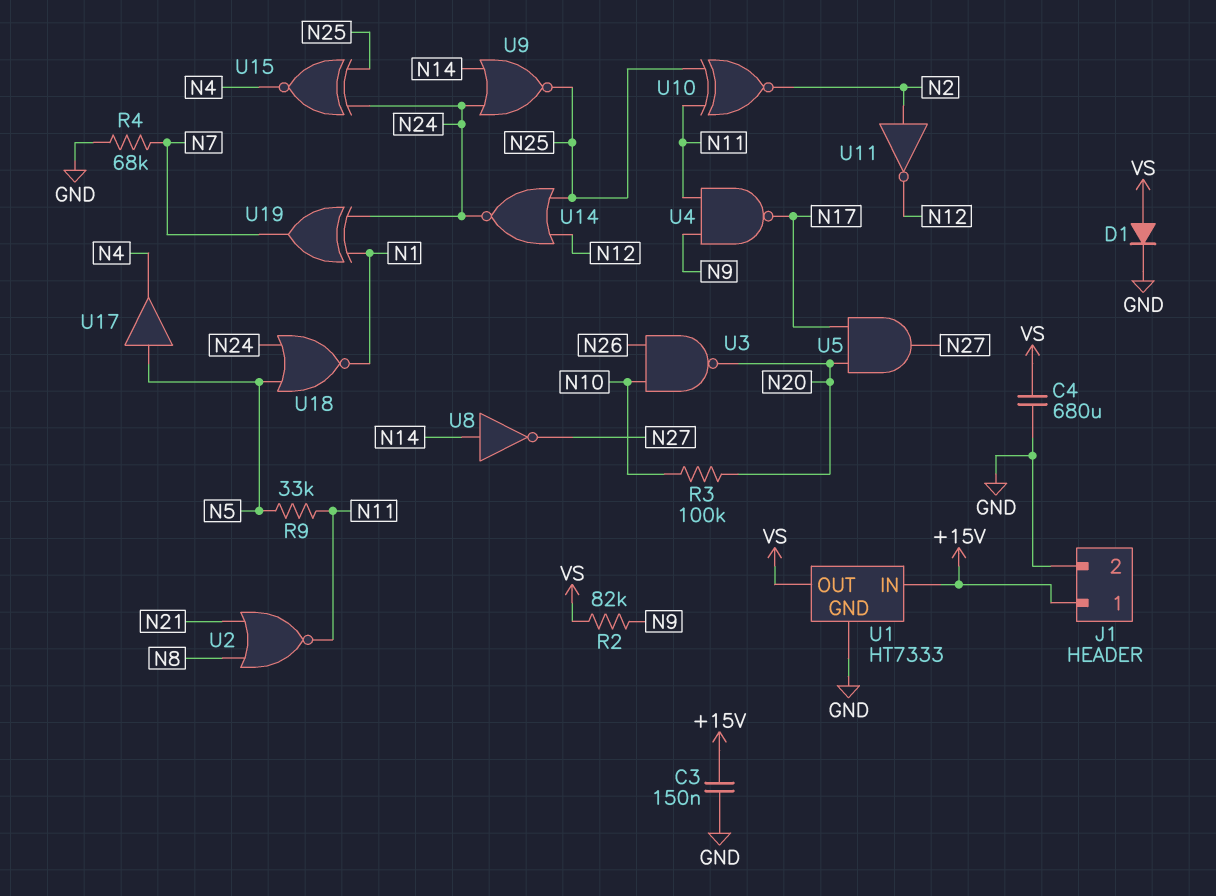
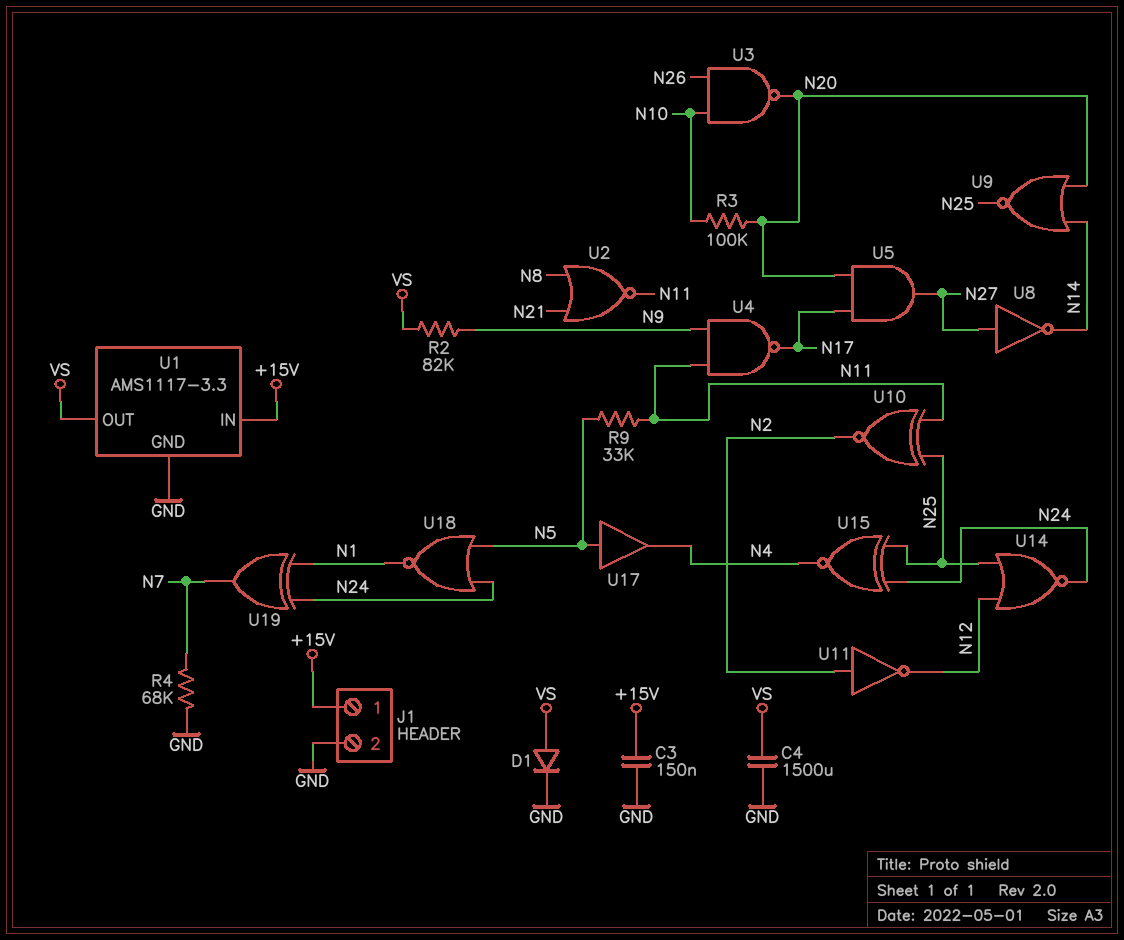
C4: 680uF (GND, VS) -> 1500uF (GND, VS)
U1: HT7333 -> AMS1117-3.3
U8: NOT (in N14, out N27) -> NOT (in N27, out N14)
U9: NOR (in N14, in N24, out N25) -> NOR (in N14, in N20, out N25)

